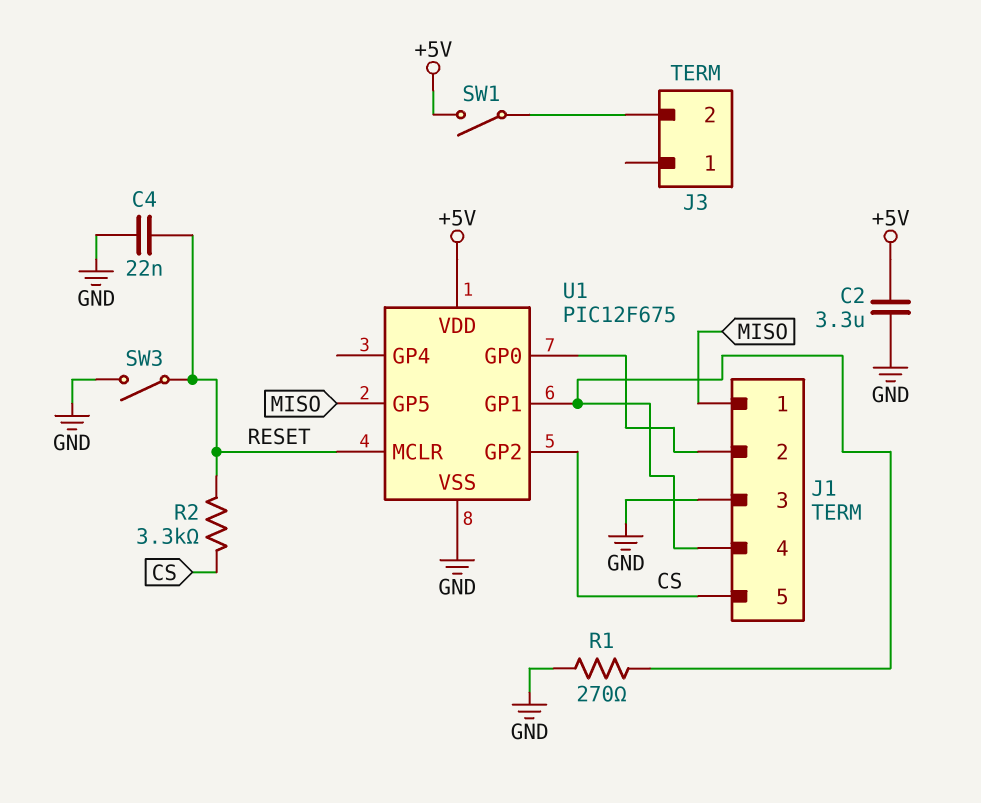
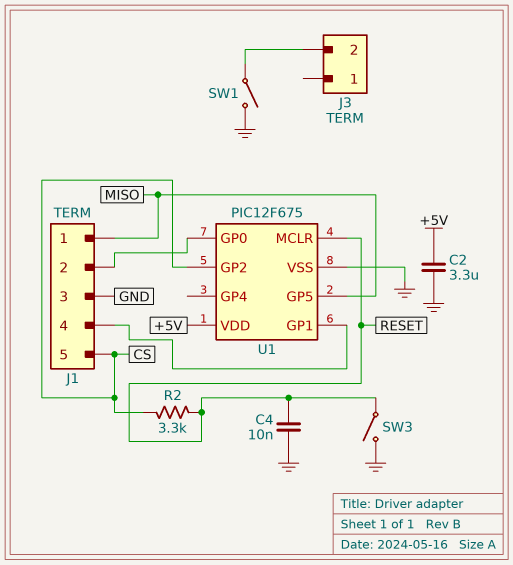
C4: 22nF (GND, RESET) -> 10nF (GND, RESET)
R1: 270 (GND, J1/4) -> none
SW1: switch (+5V, J3/2) -> switch (GND, J3/2)

